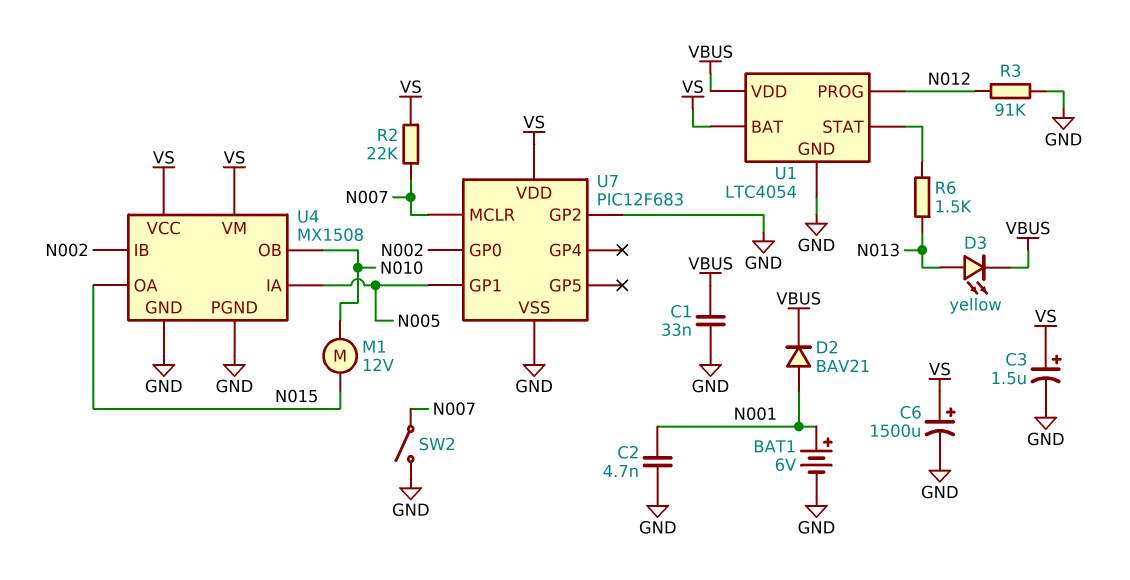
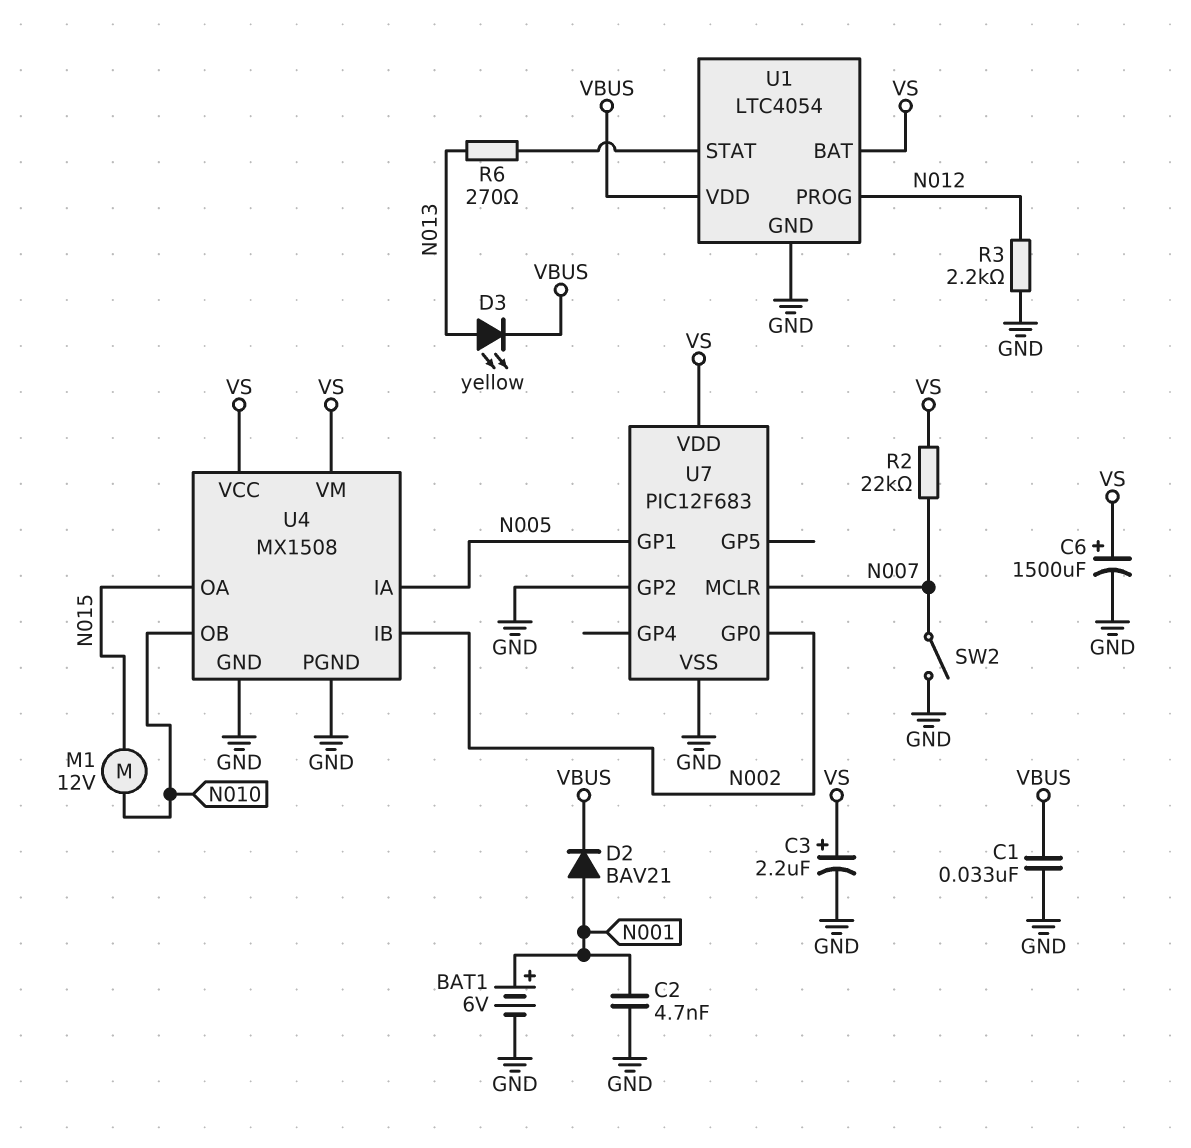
C3: 1.5uF (plus VS, minus GND) -> 2.2uF (plus VS, minus GND)
R3: 91k (GND, N012) -> 2.2k (GND, N012)
R6: 1.5k (N013, U1/STAT) -> 270 (N013, U1/STAT)

